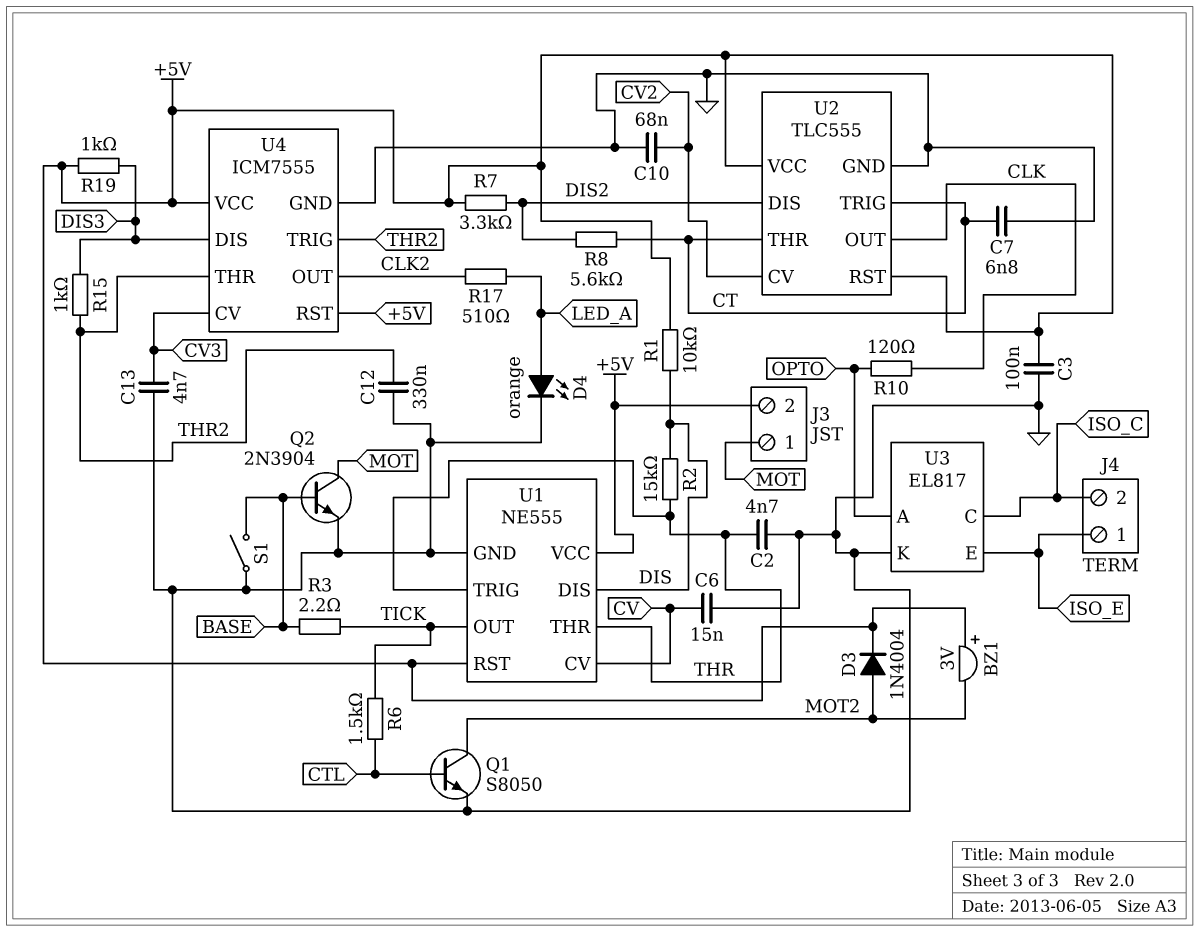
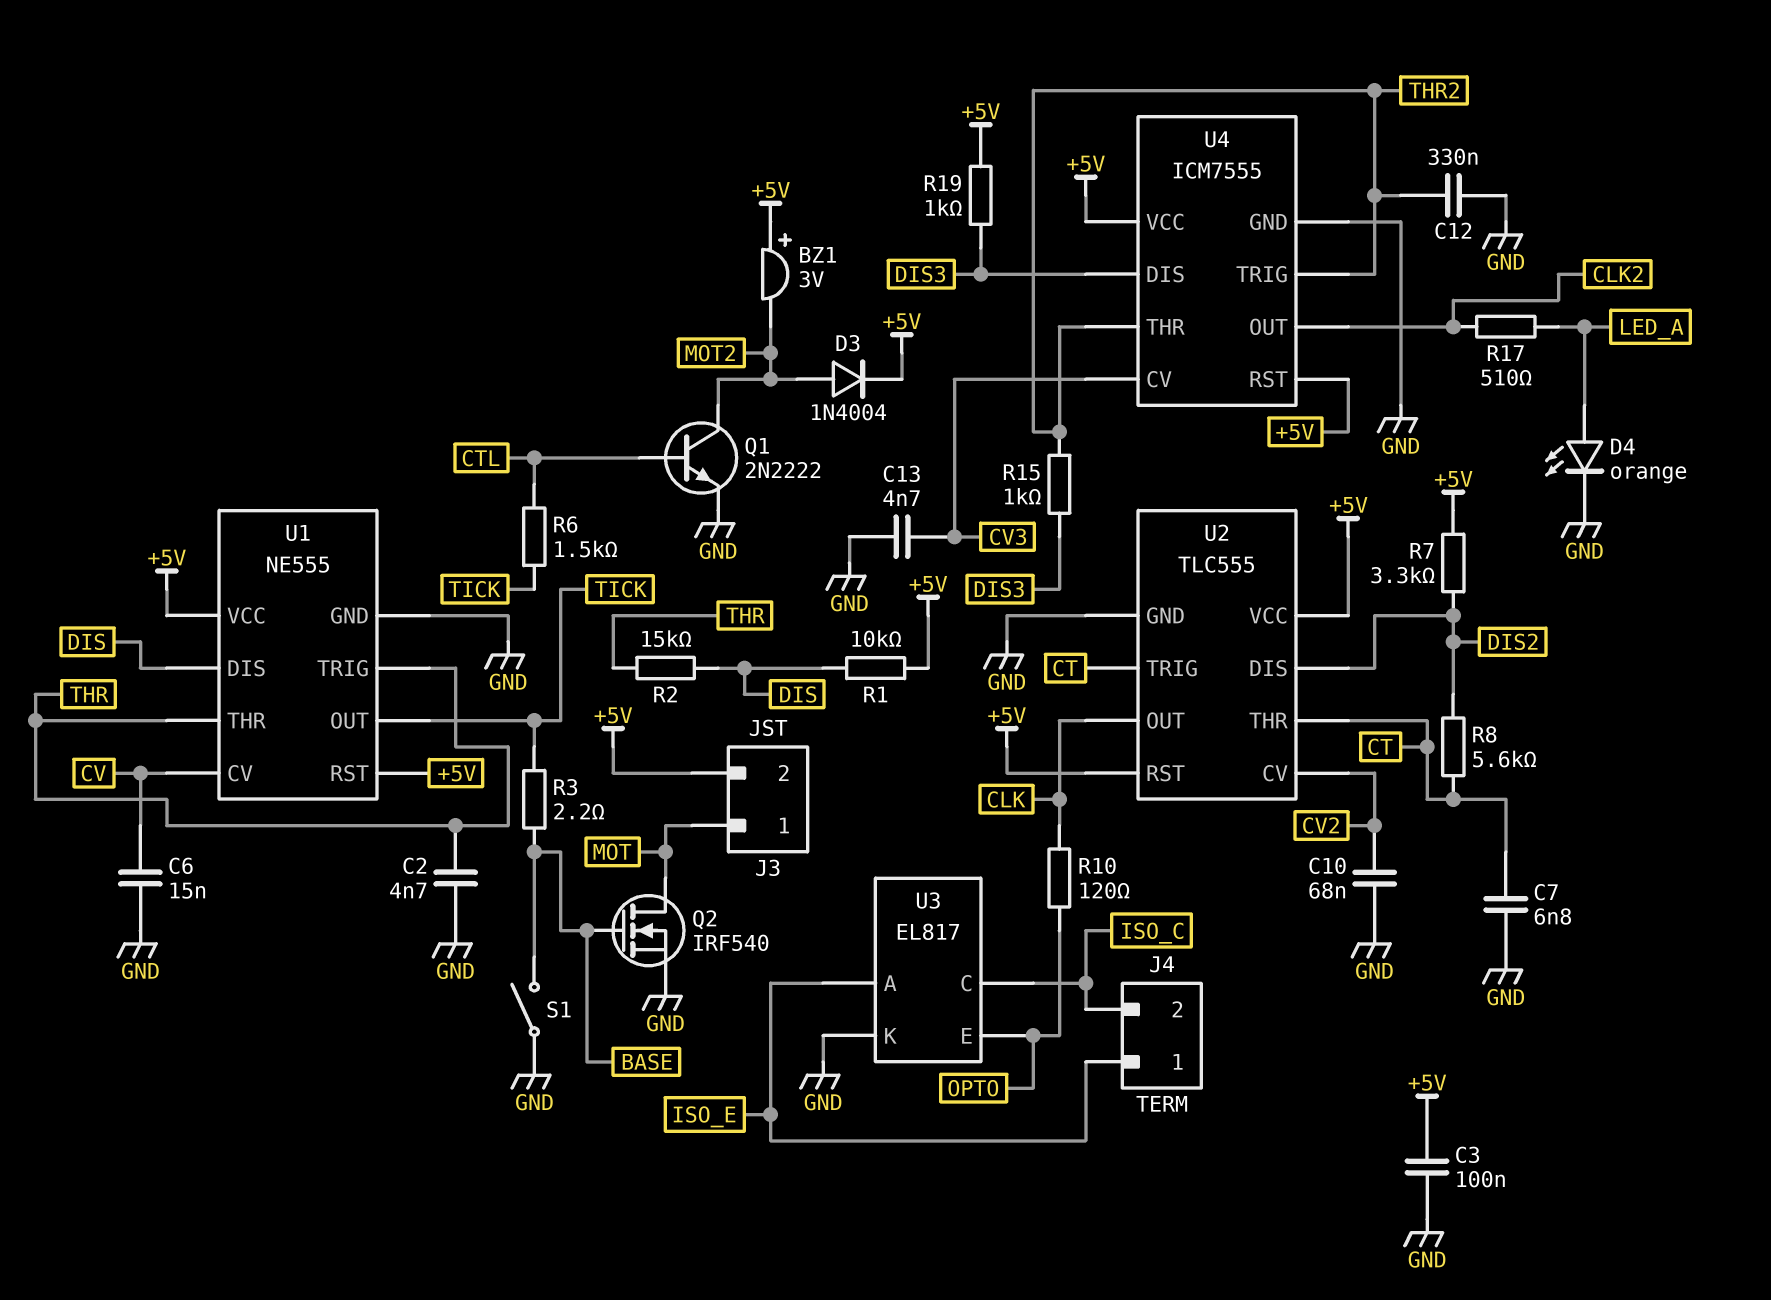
Q1: NPN S8050 (B CTL, C MOT2, E GND) -> NPN 2N2222 (B CTL, C MOT2, E GND)
Q2: NPN 2N3904 (B BASE, C MOT, E GND) -> NMOS IRF540 (G BASE, D MOT, S GND)
U3 pin A: OPTO -> ISO_E
U3 pin E: ISO_E -> OPTO

